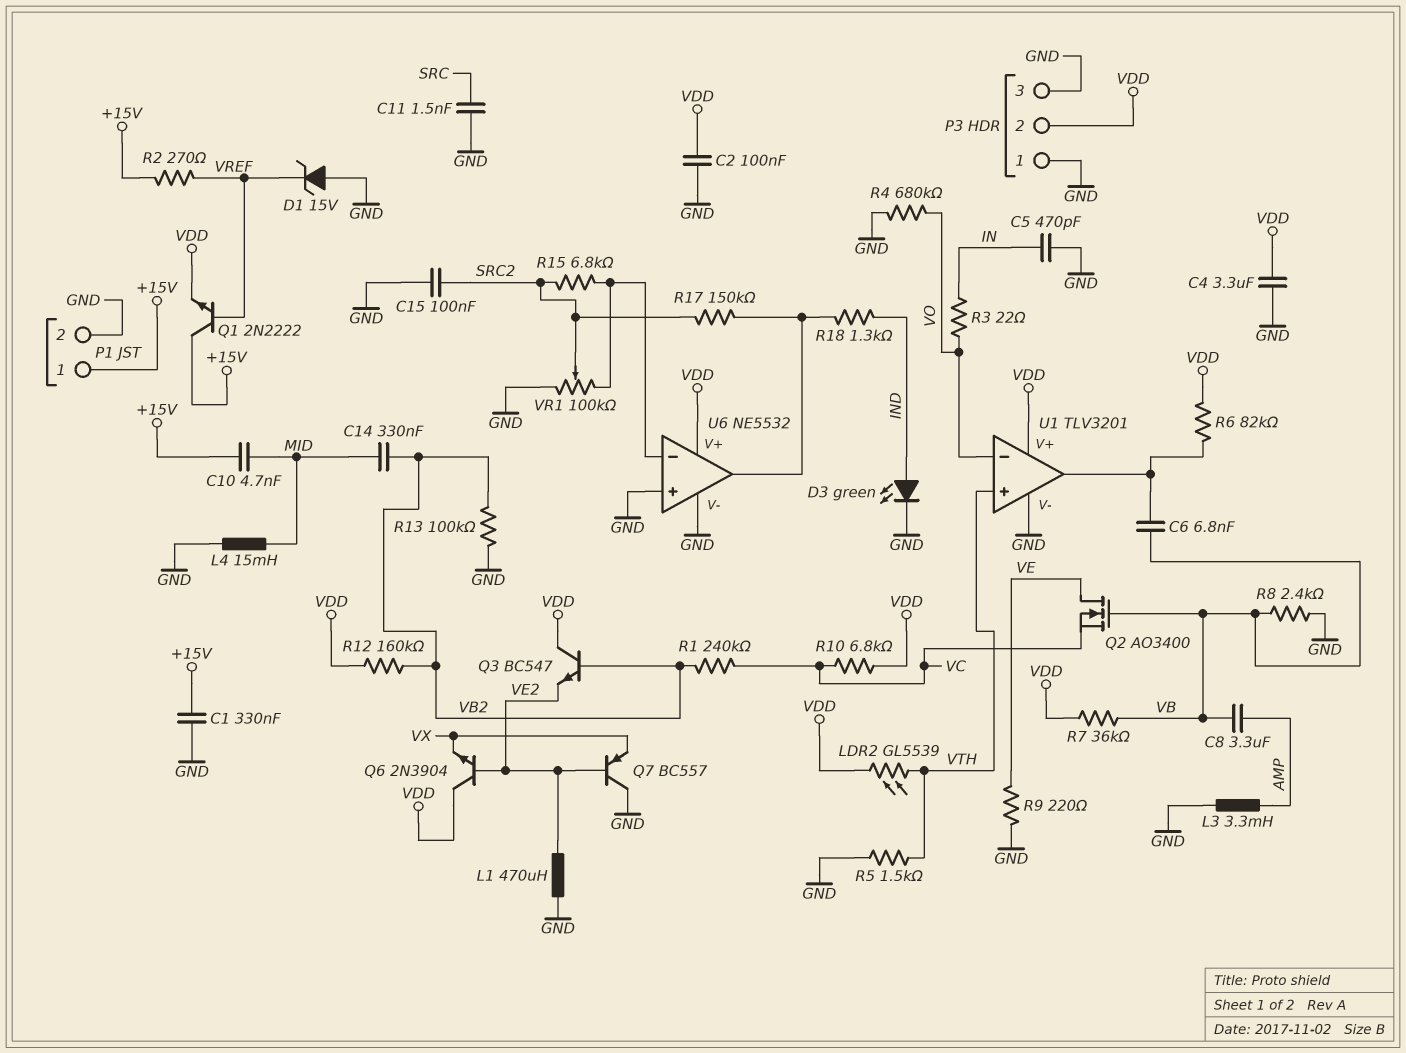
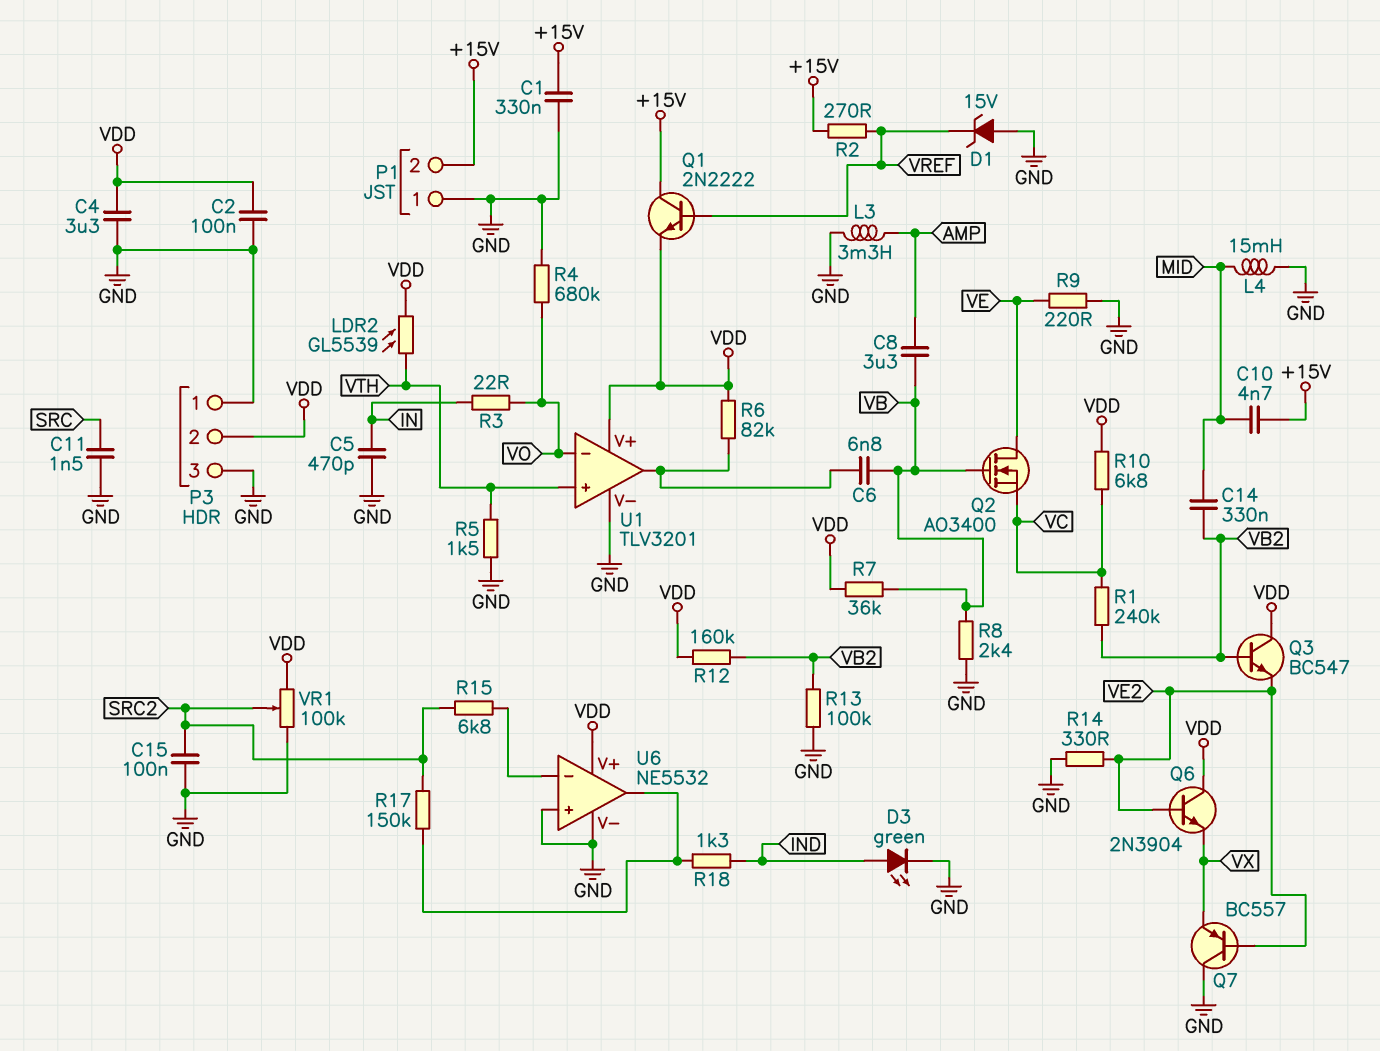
L1: 470uH (GND, VE2) -> none
P1 pin 1: +15V -> GND
P1 pin 2: GND -> +15V
R14: none -> 330 (GND, VE2)
VR1: 100k (GND, U6/in-, wiper SRC2) -> 100k (GND, VDD, wiper SRC2)

